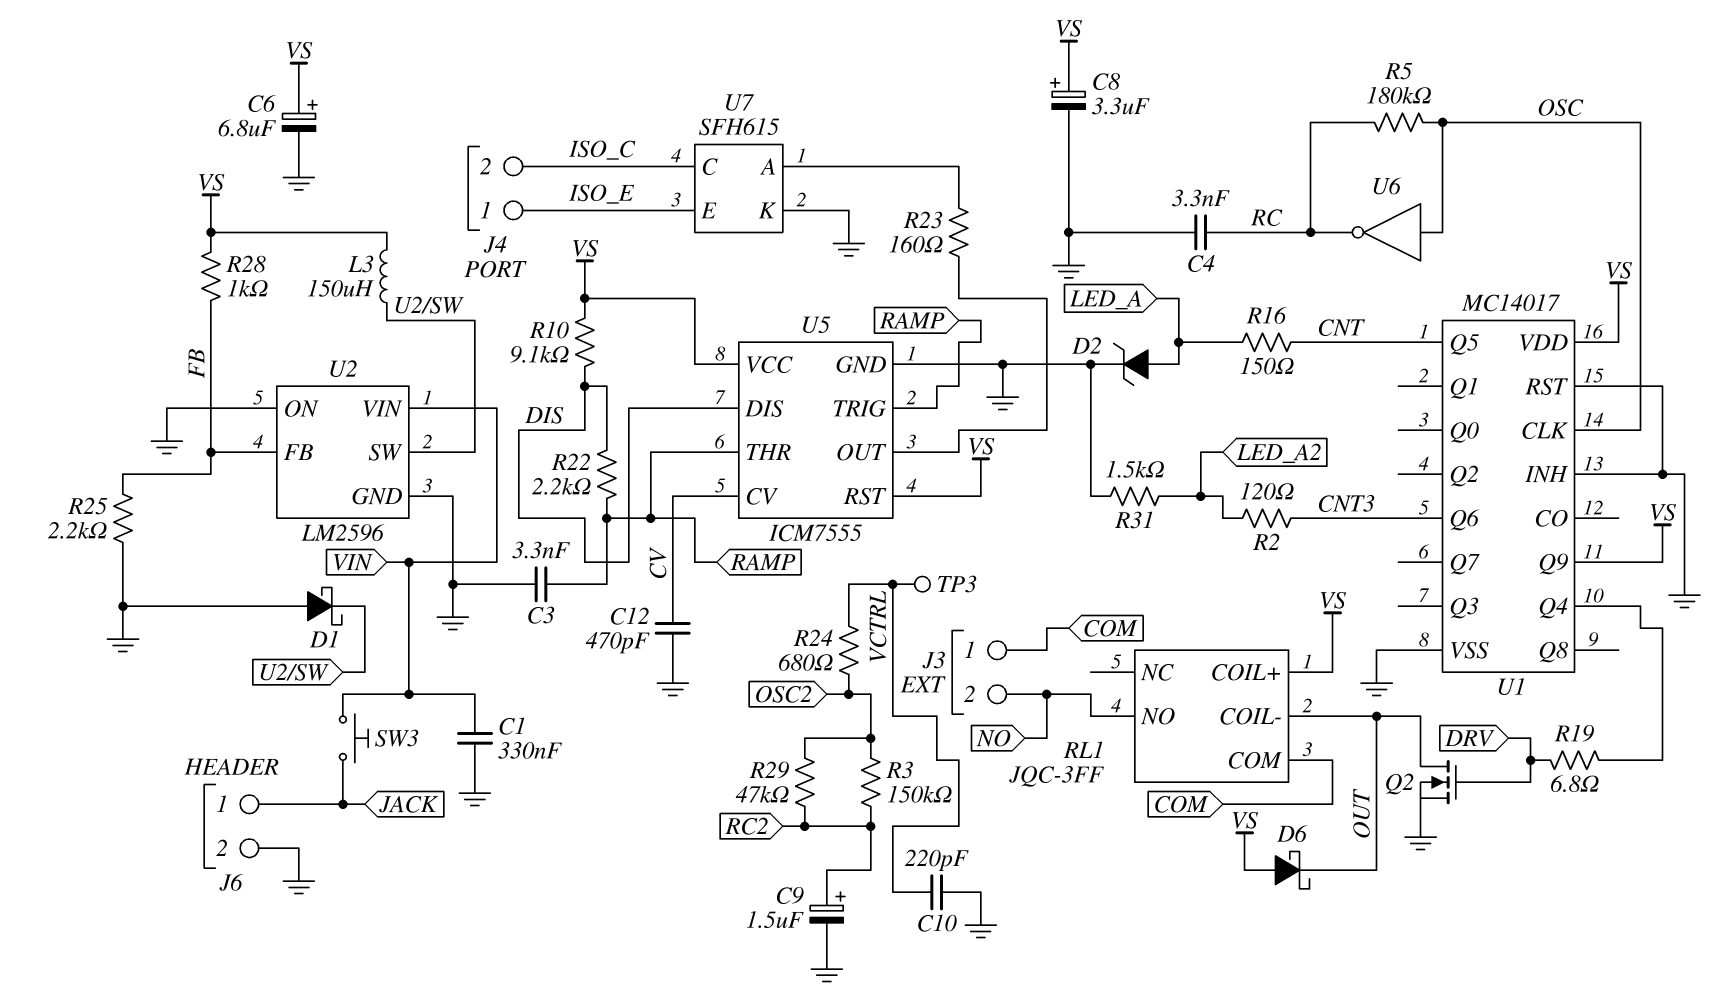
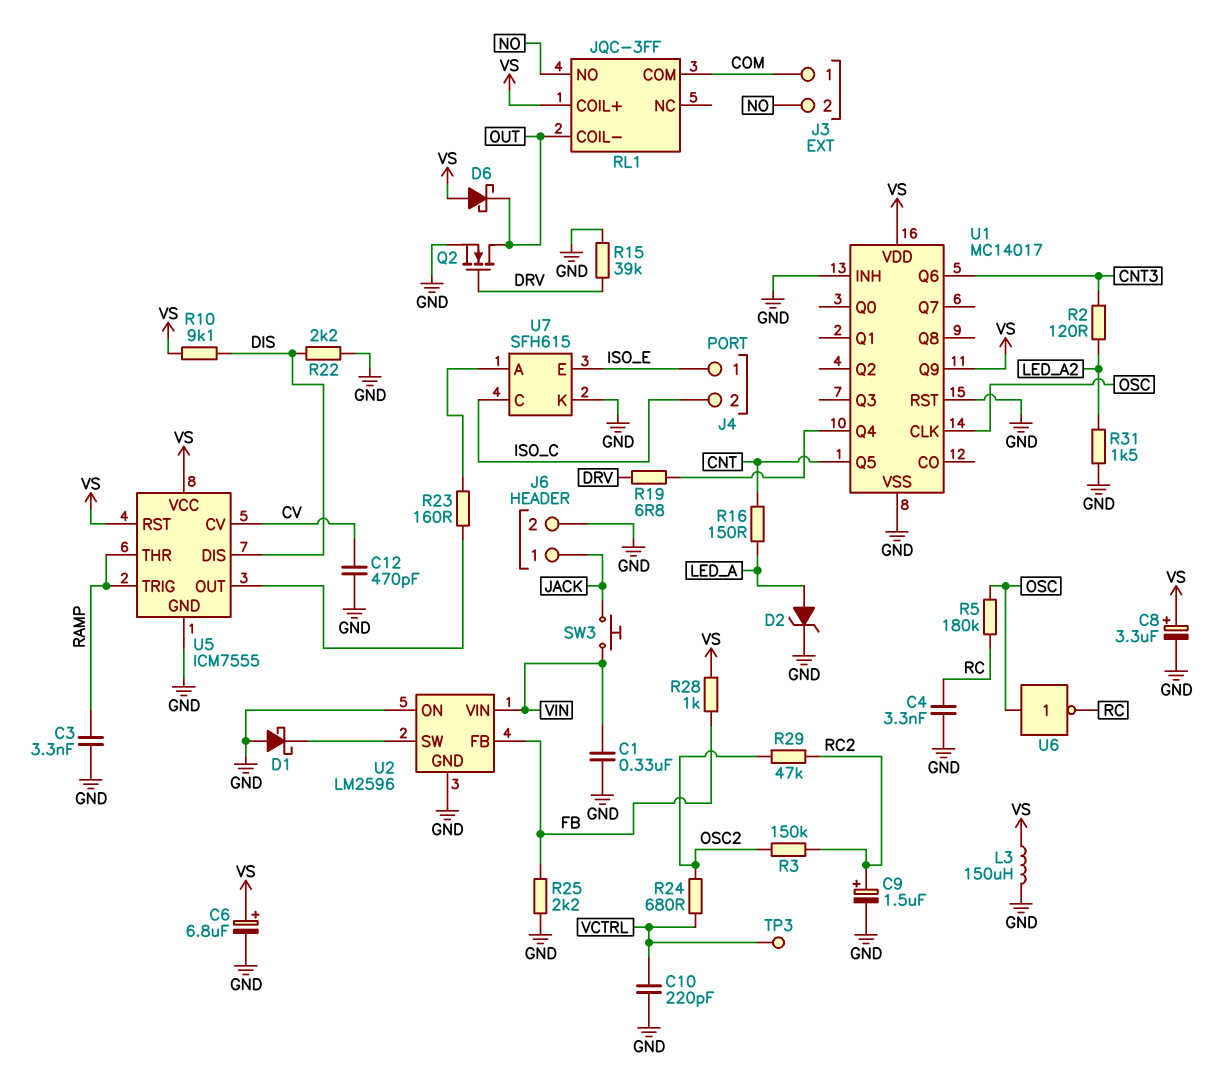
L3: 150uH (U2/SW, VS) -> 150uH (GND, VS)
R15: none -> 39k (DRV, GND)
R22: 2.2k (DIS, RAMP) -> 2.2k (DIS, GND)

